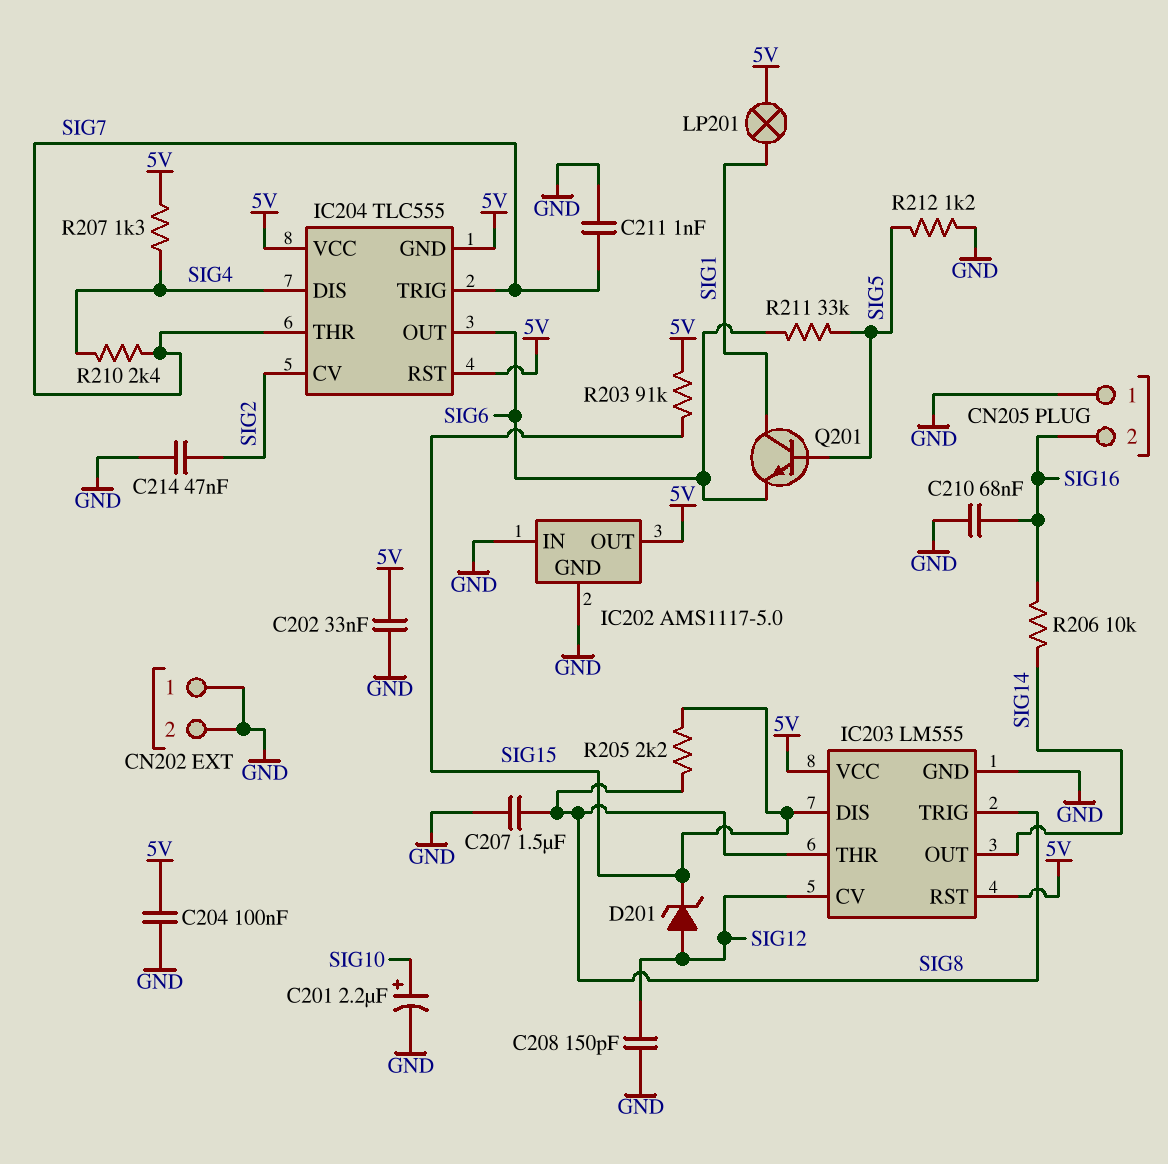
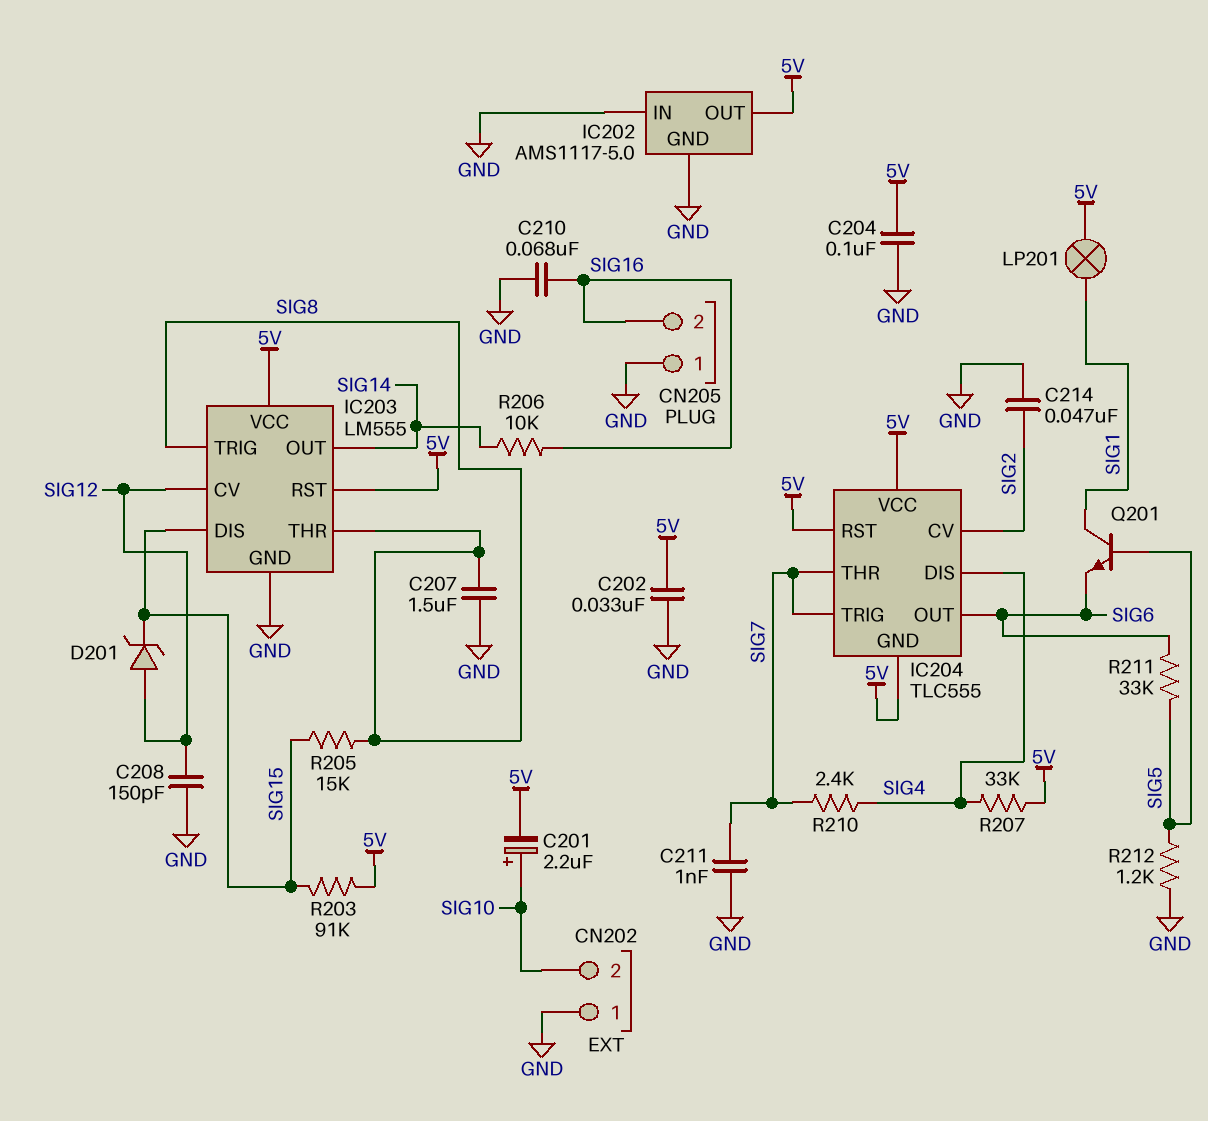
C201: 2.2uF (plus SIG10, minus GND) -> 2.2uF (plus SIG10, minus 5V)
CN202 pin 2: GND -> SIG10
R205: 2.2k (SIG8, SIG15) -> 15k (SIG8, SIG15)
R207: 1.3k (5V, SIG4) -> 33k (5V, SIG4)

